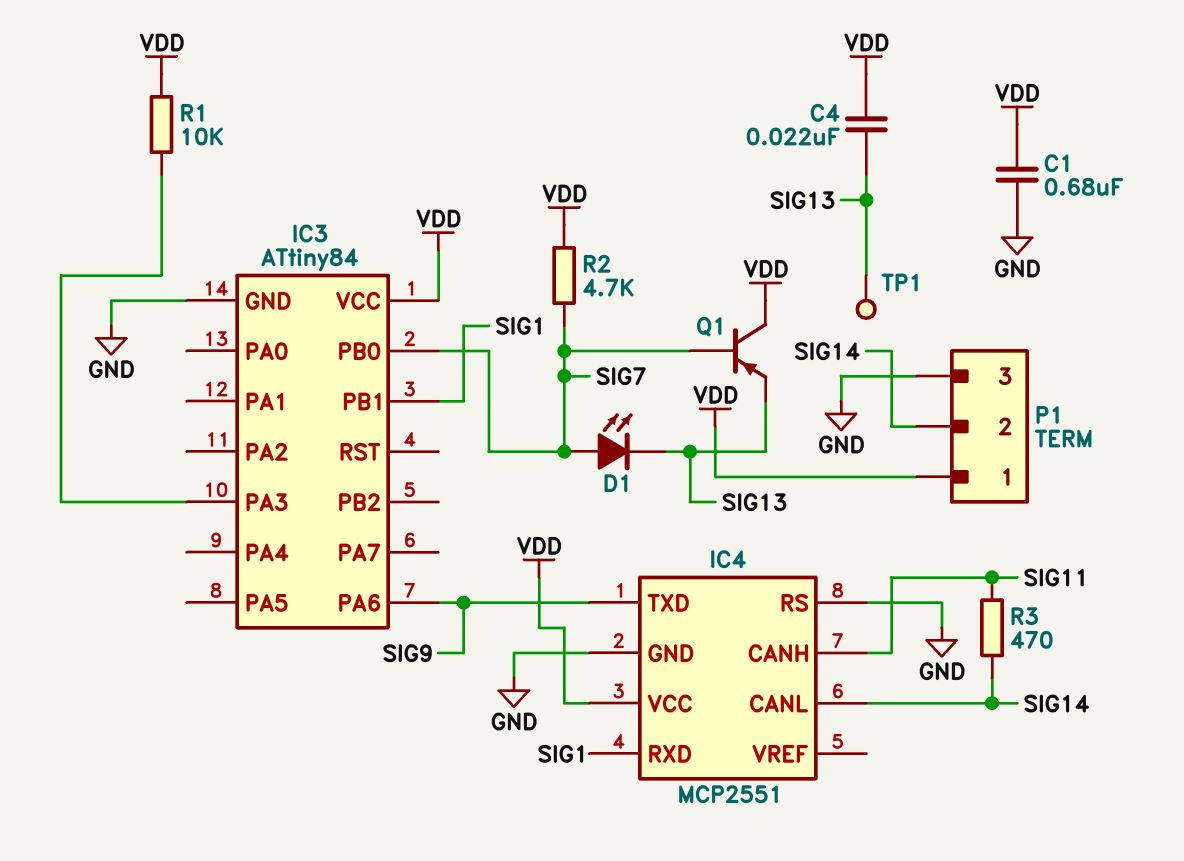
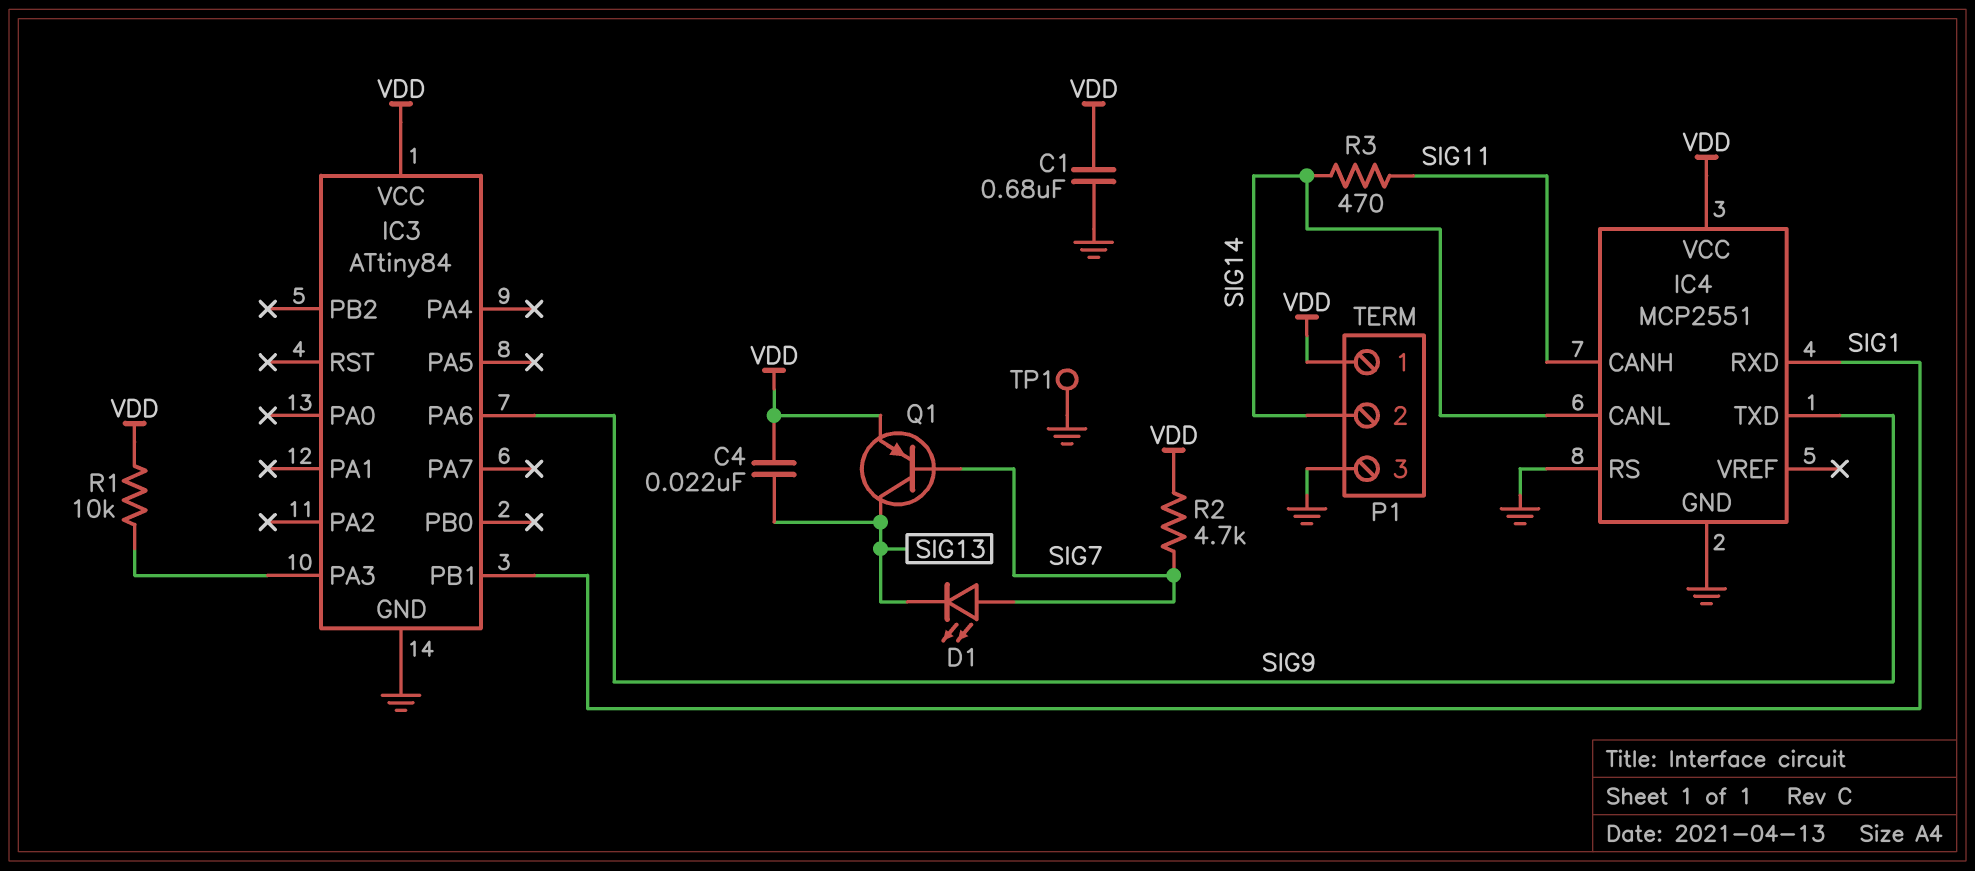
IC3 pin PB0: SIG7 -> none
Q1: PNP (B SIG7, C VDD, E SIG13) -> PNP (B SIG7, C SIG13, E VDD)
TP1: test point (SIG13) -> test point (GND)

